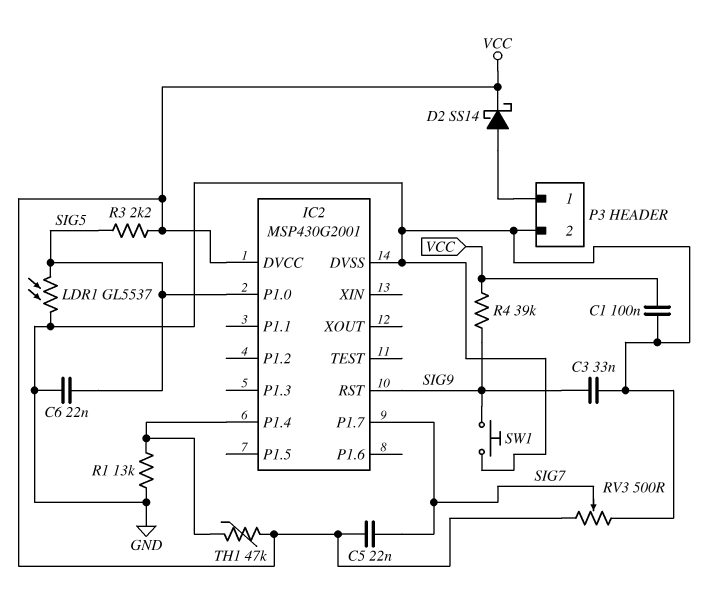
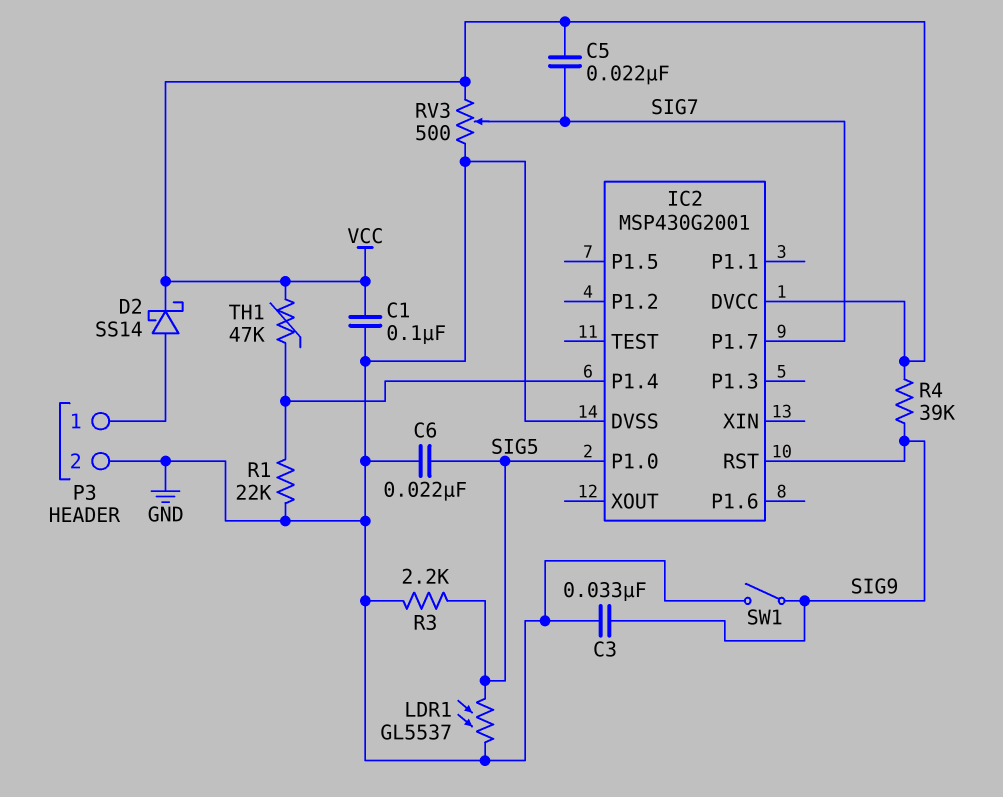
R1: 13k (GND, IC2/P1.4) -> 22k (GND, IC2/P1.4)
R3: 2.2k (SIG5, VCC) -> 2.2k (GND, SIG5)
SW1: button (GND, SIG9) -> switch (GND, SIG9)

